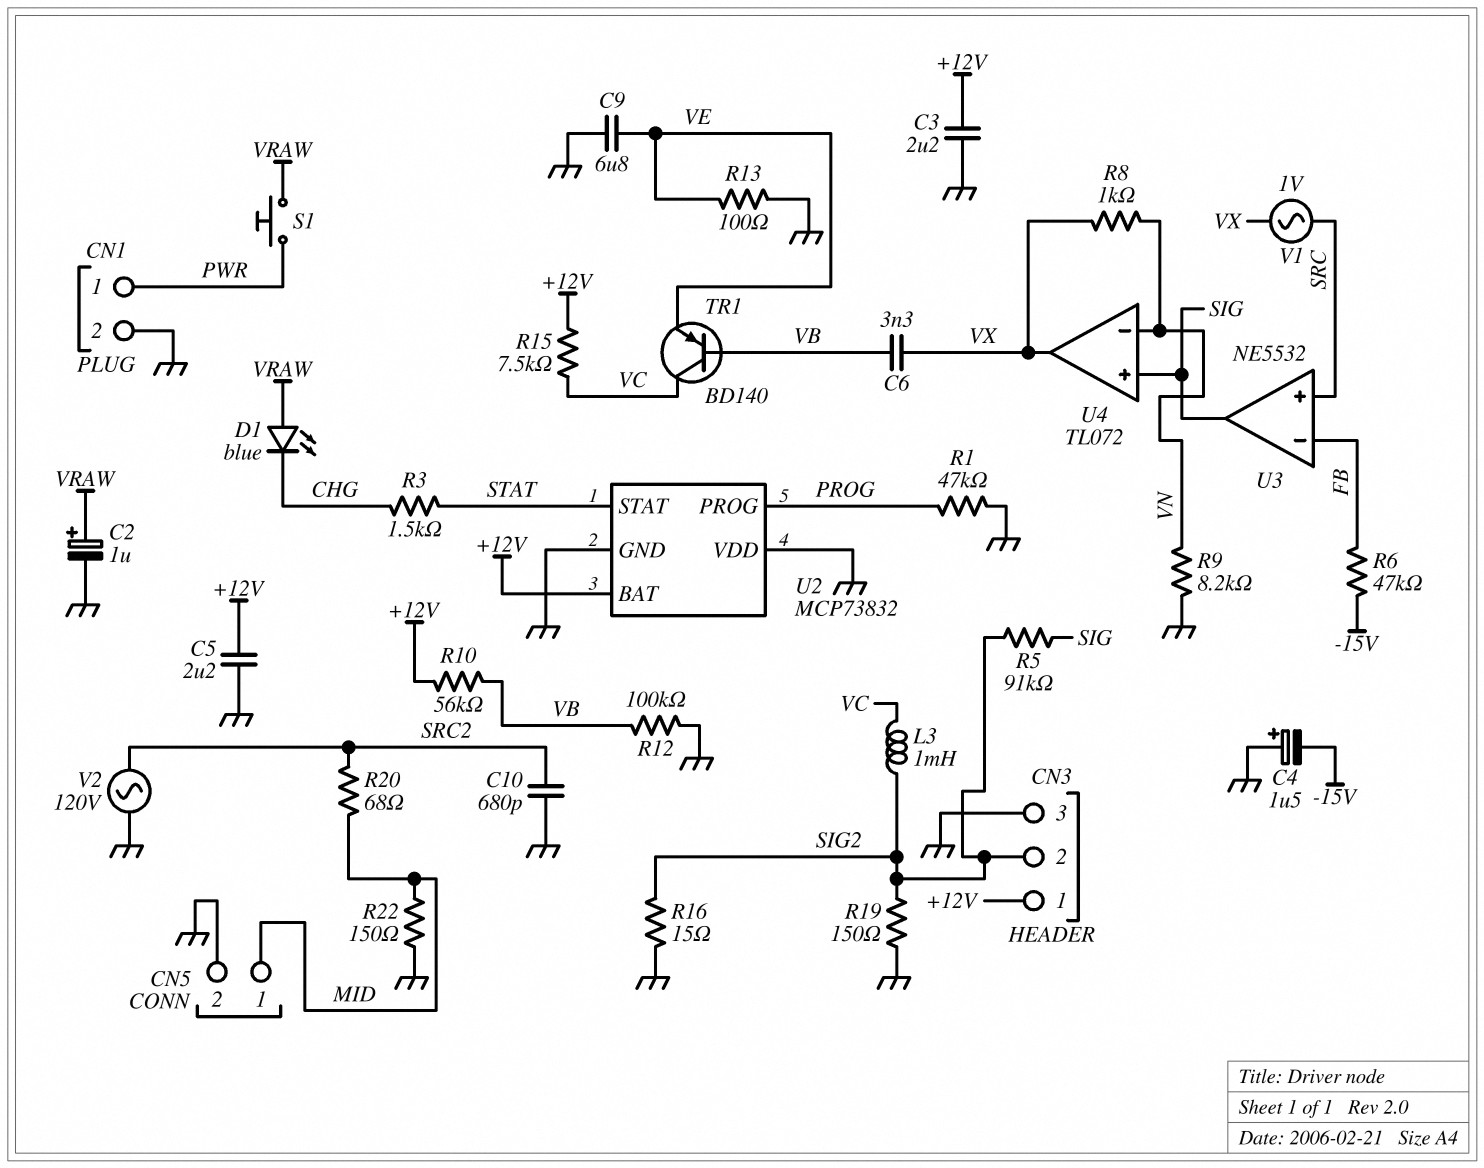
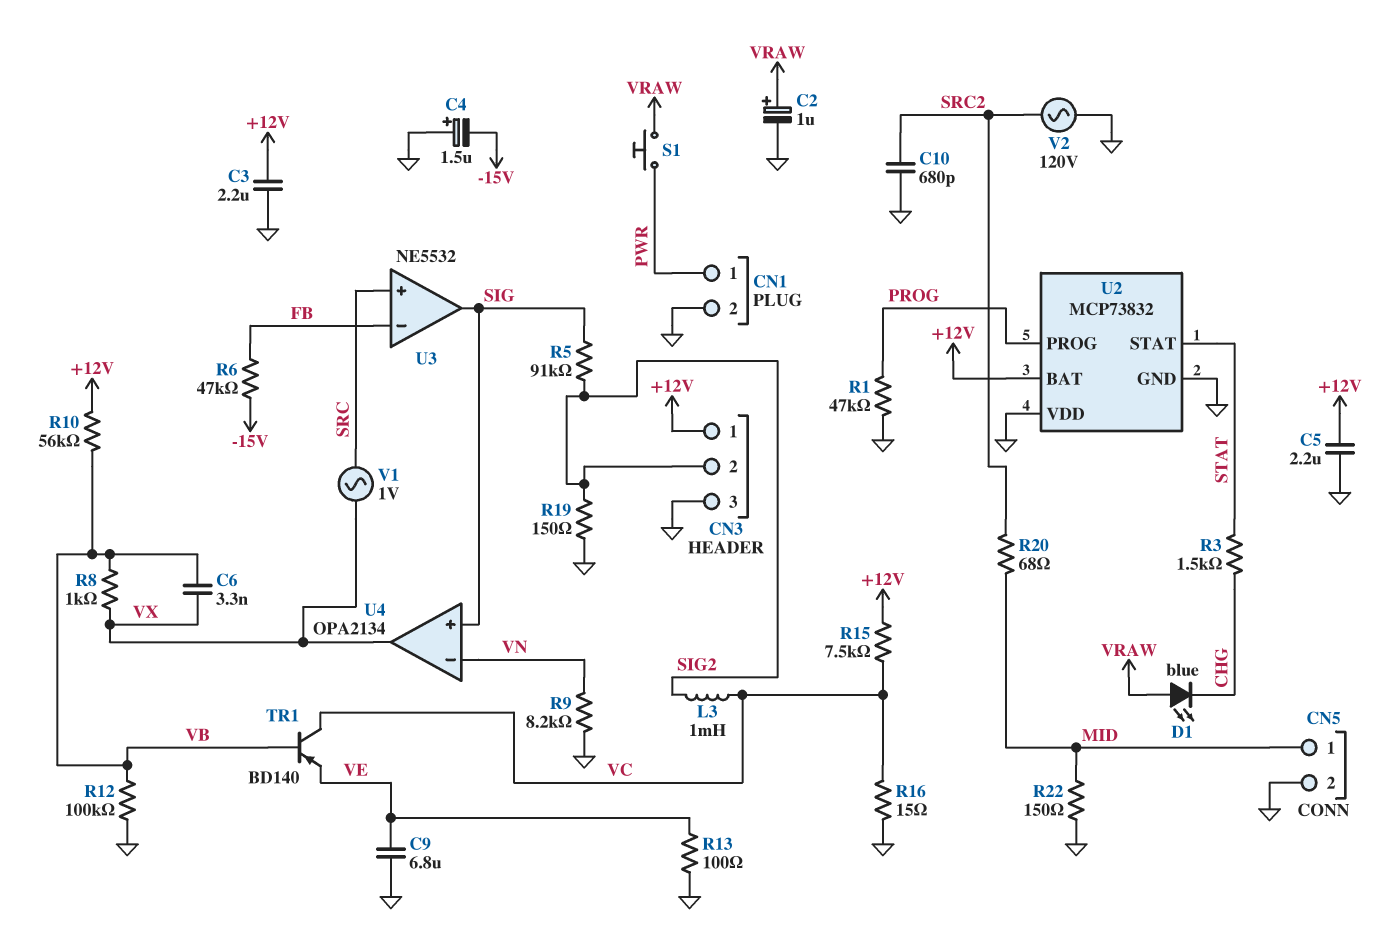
R8: 1k (VN, VX) -> 1k (VB, VX)
R16: 15 (GND, SIG2) -> 15 (GND, VC)
U4: TL072 -> OPA2134

